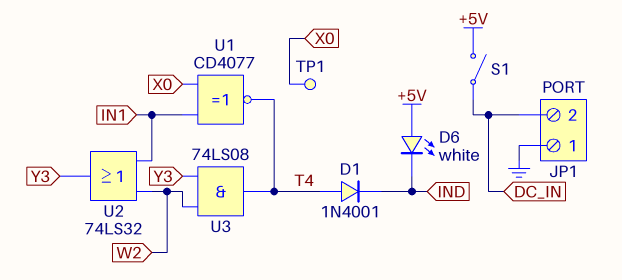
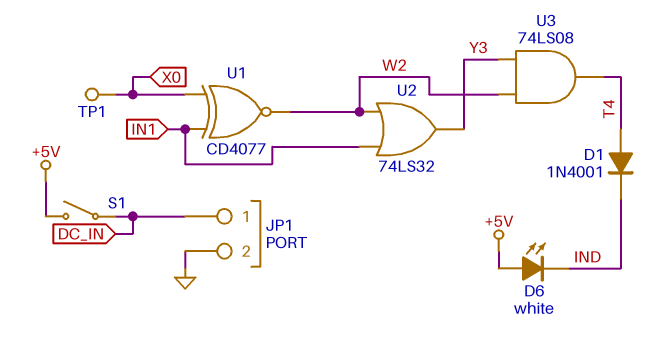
JP1 pin 1: GND -> DC_IN
JP1 pin 2: DC_IN -> GND
U1: XNOR CD4077 (in IN1, in X0, out T4) -> XNOR CD4077 (in IN1, in X0, out W2)

